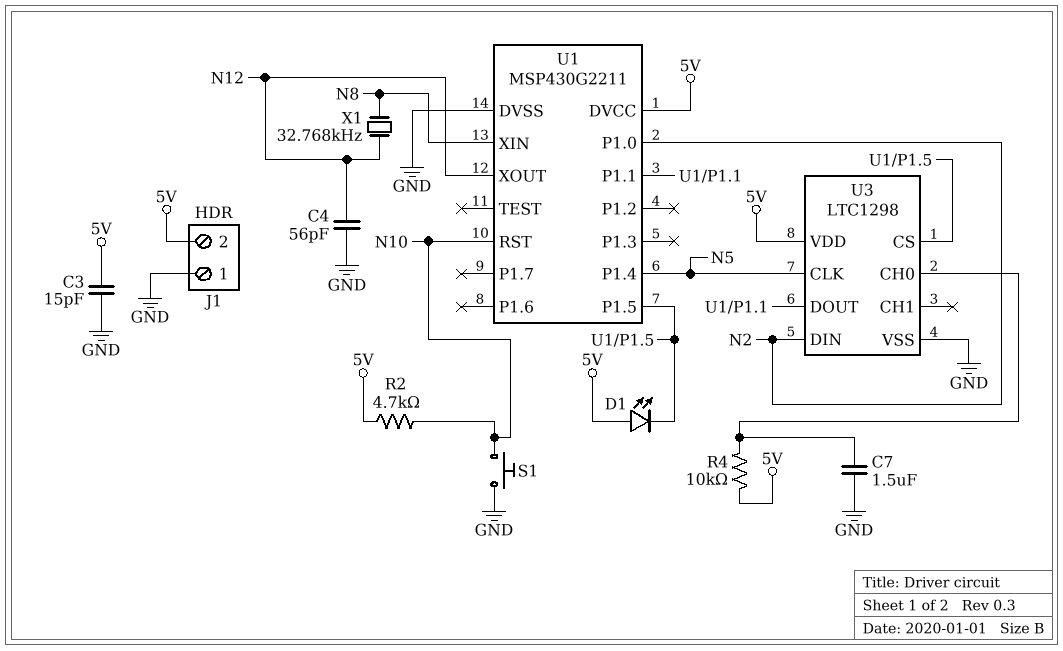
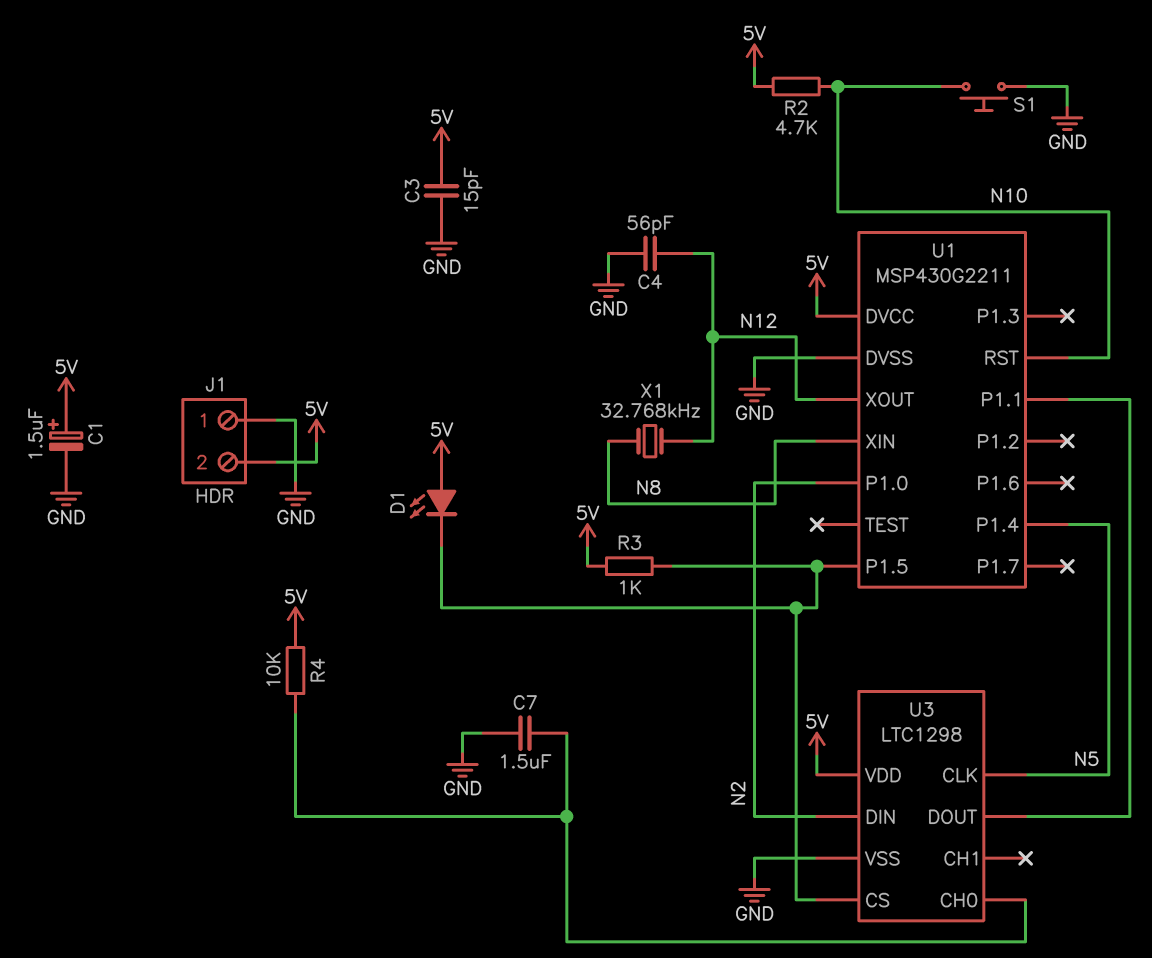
C1: none -> 1.5uF (plus 5V, minus GND)
R3: none -> 1k (5V, U1/P1.5)

